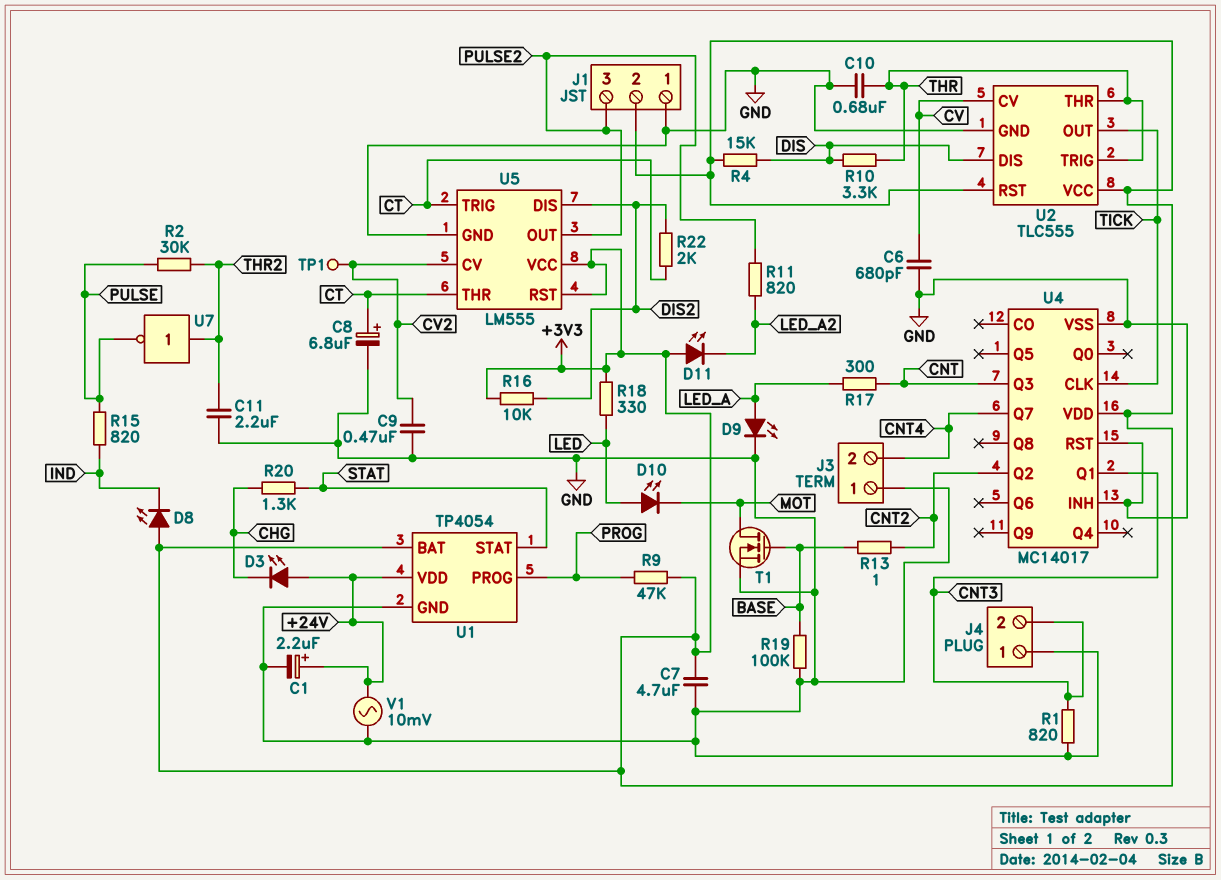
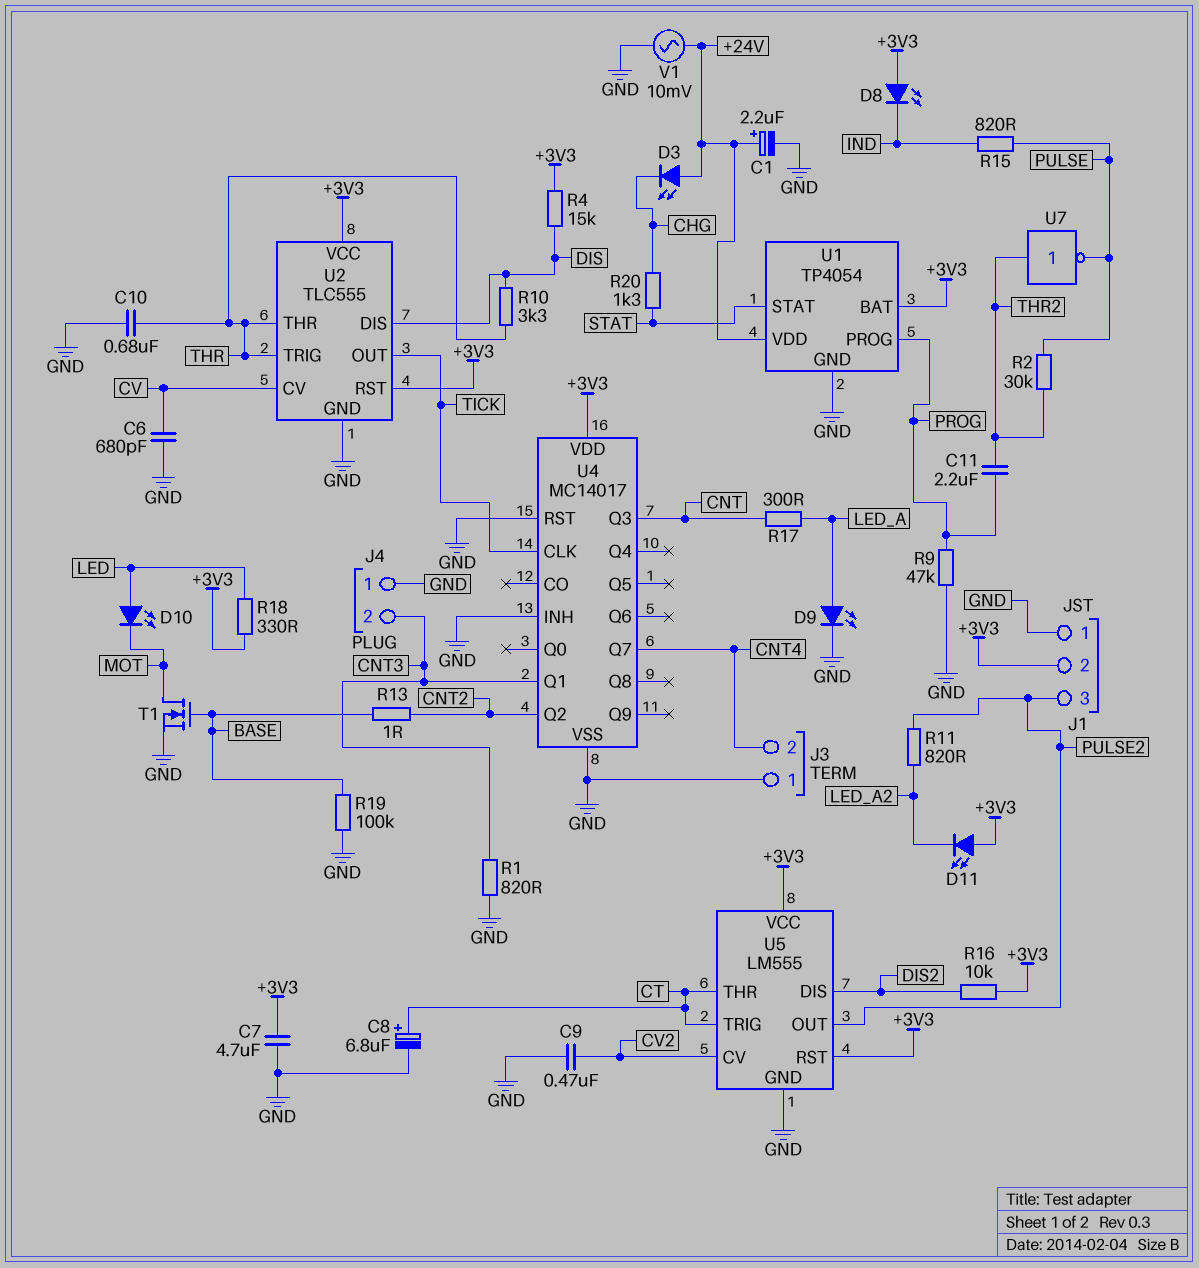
C11: 2.2uF (GND, THR2) -> 2.2uF (PROG, THR2)
R9: 47k (+3V3, PROG) -> 47k (GND, PROG)
R22: 2k (CT, DIS2) -> none
TP1: test point (CV2) -> none

